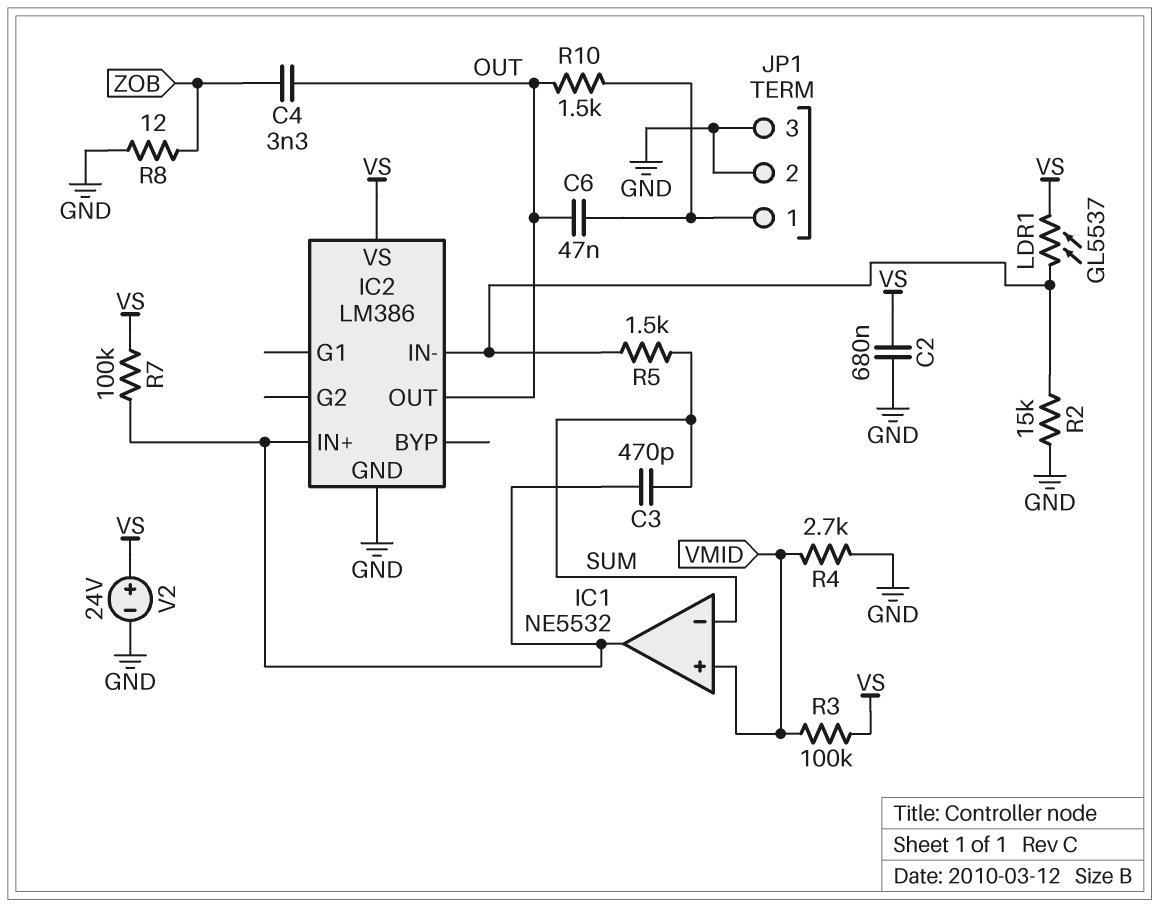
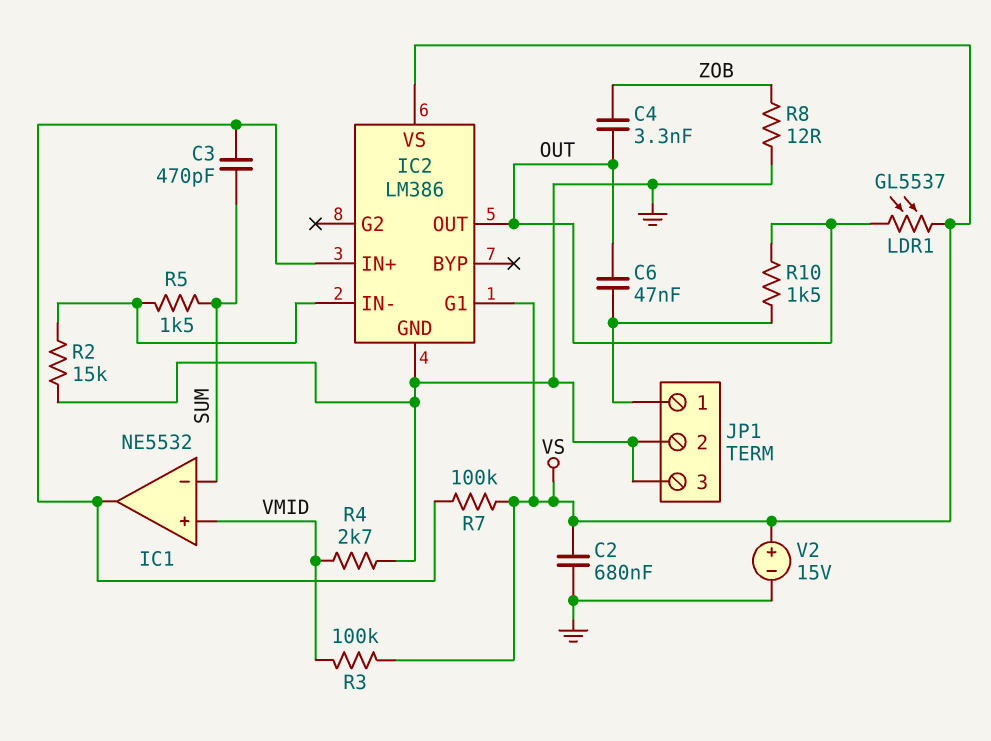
IC2 pin G1: none -> VS
LDR1: GL5537 (IC2/IN-, VS) -> GL5537 (OUT, VS)
V2: 24V (plus VS, minus GND) -> 15V (plus VS, minus GND)

